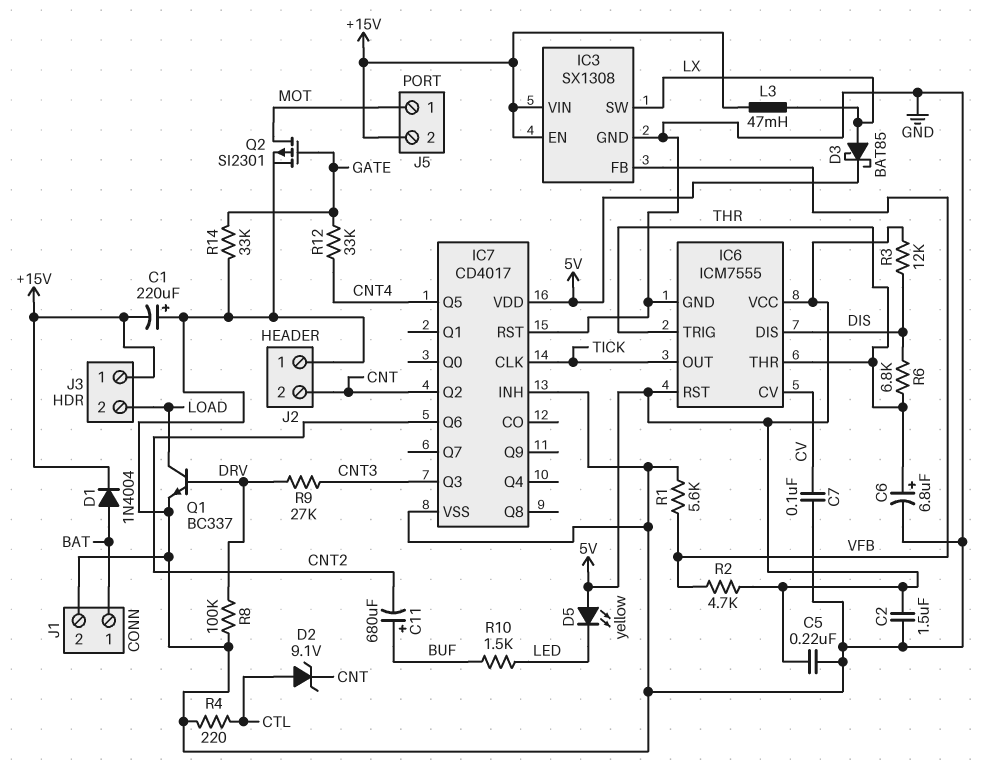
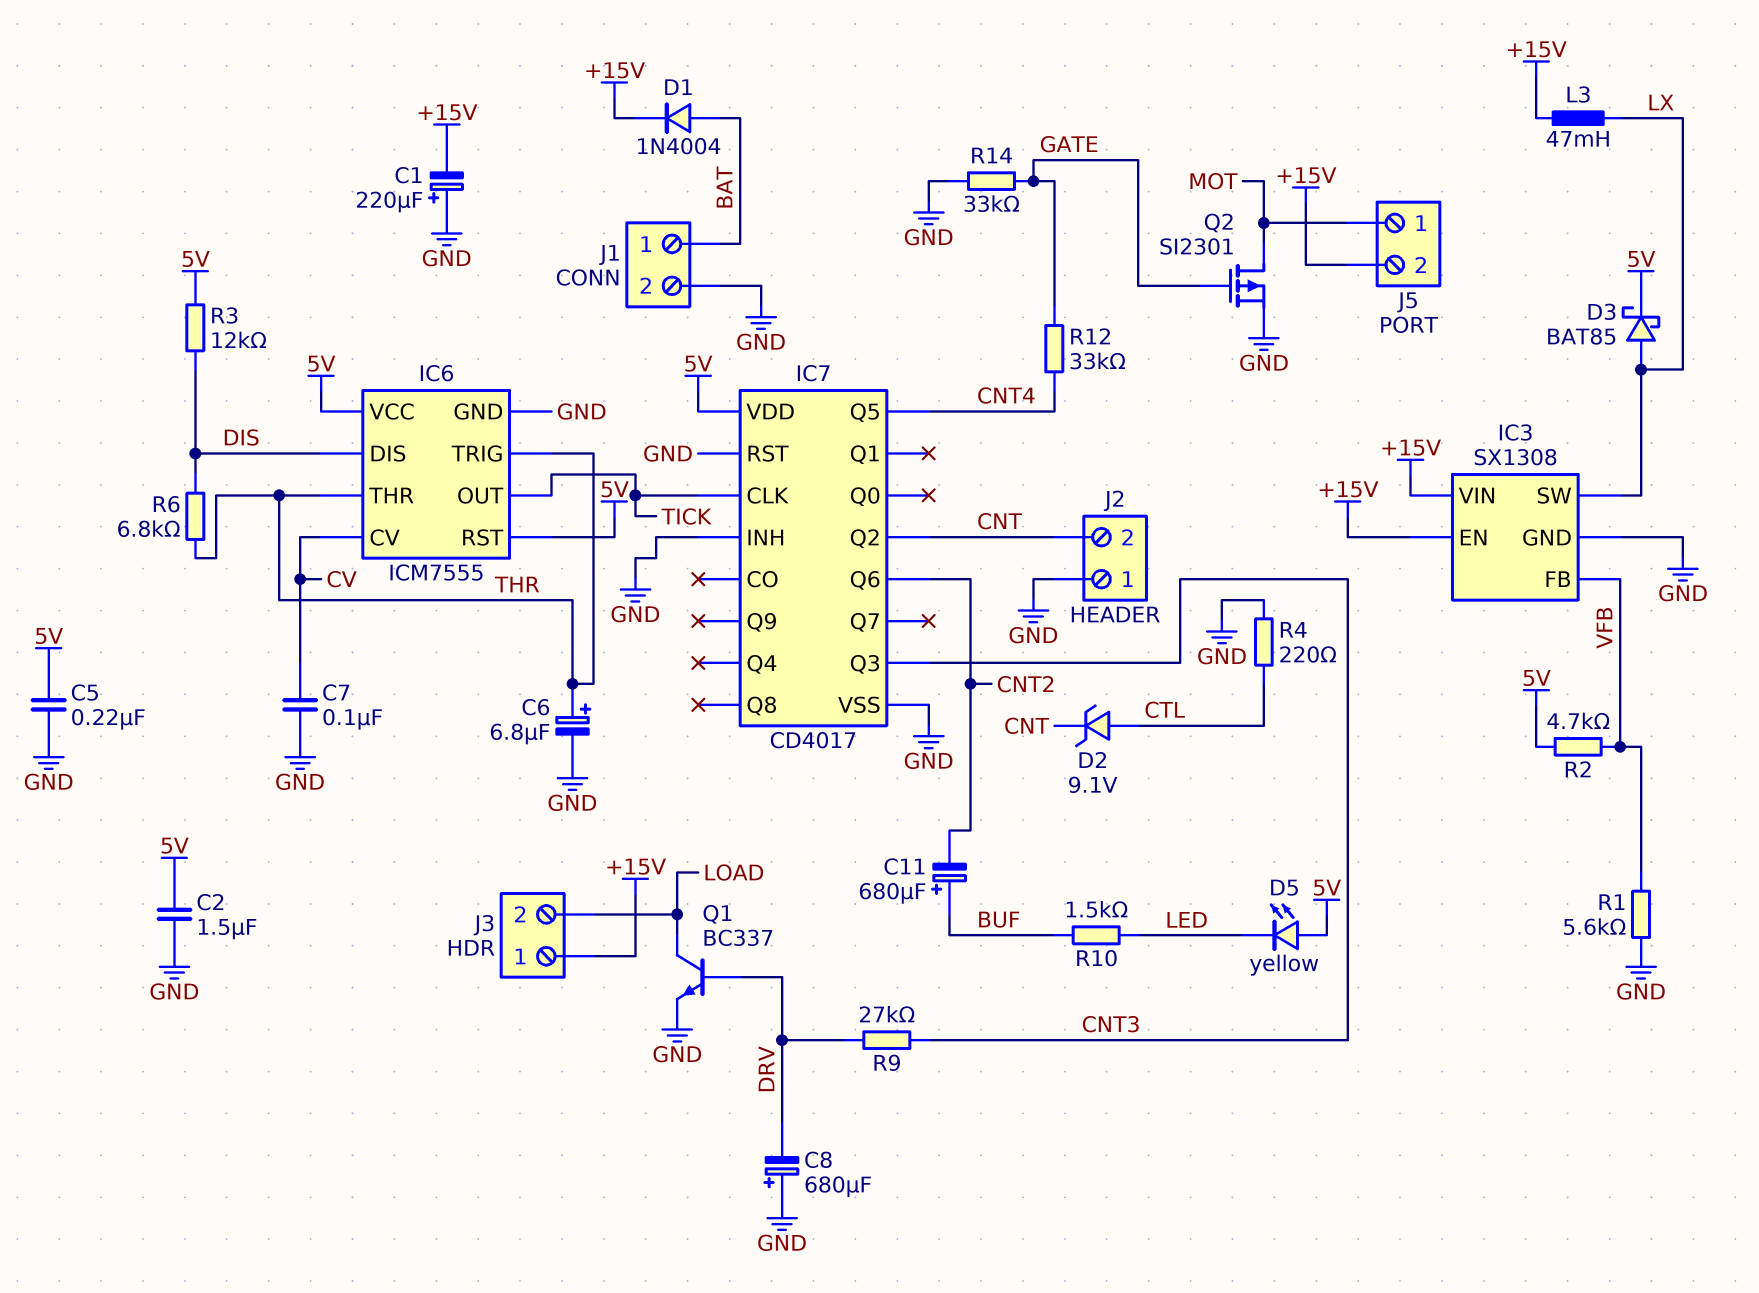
C8: none -> 680uF (plus GND, minus DRV)
R8: 100k (DRV, GND) -> none

